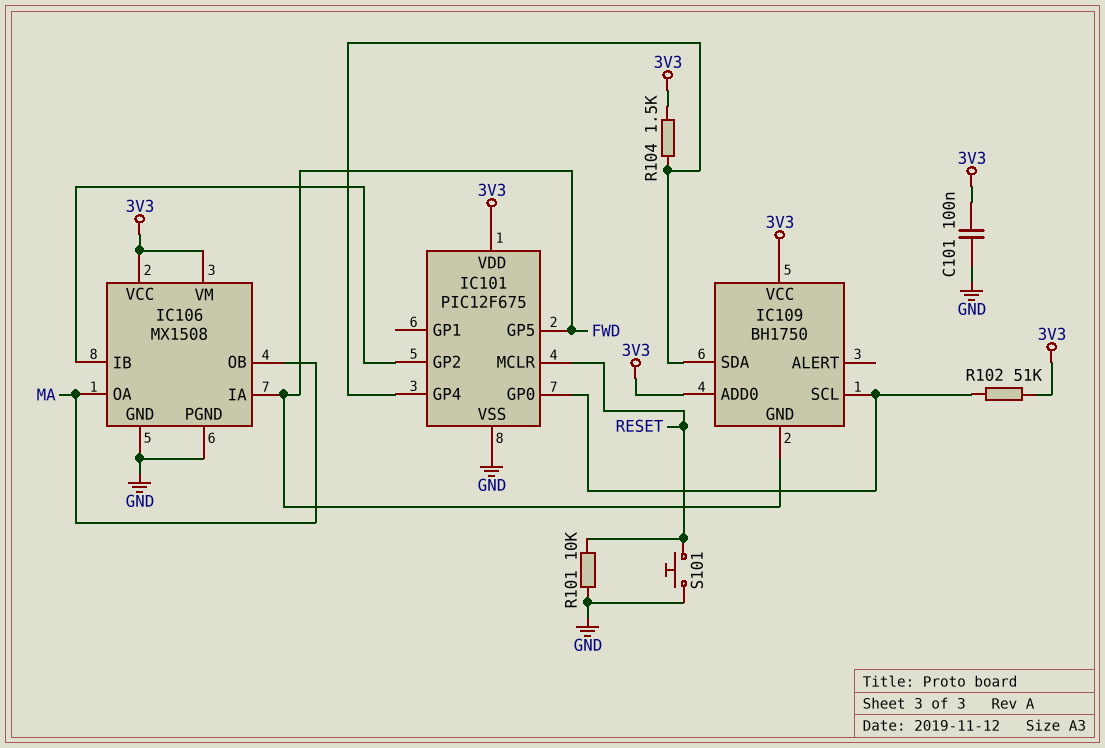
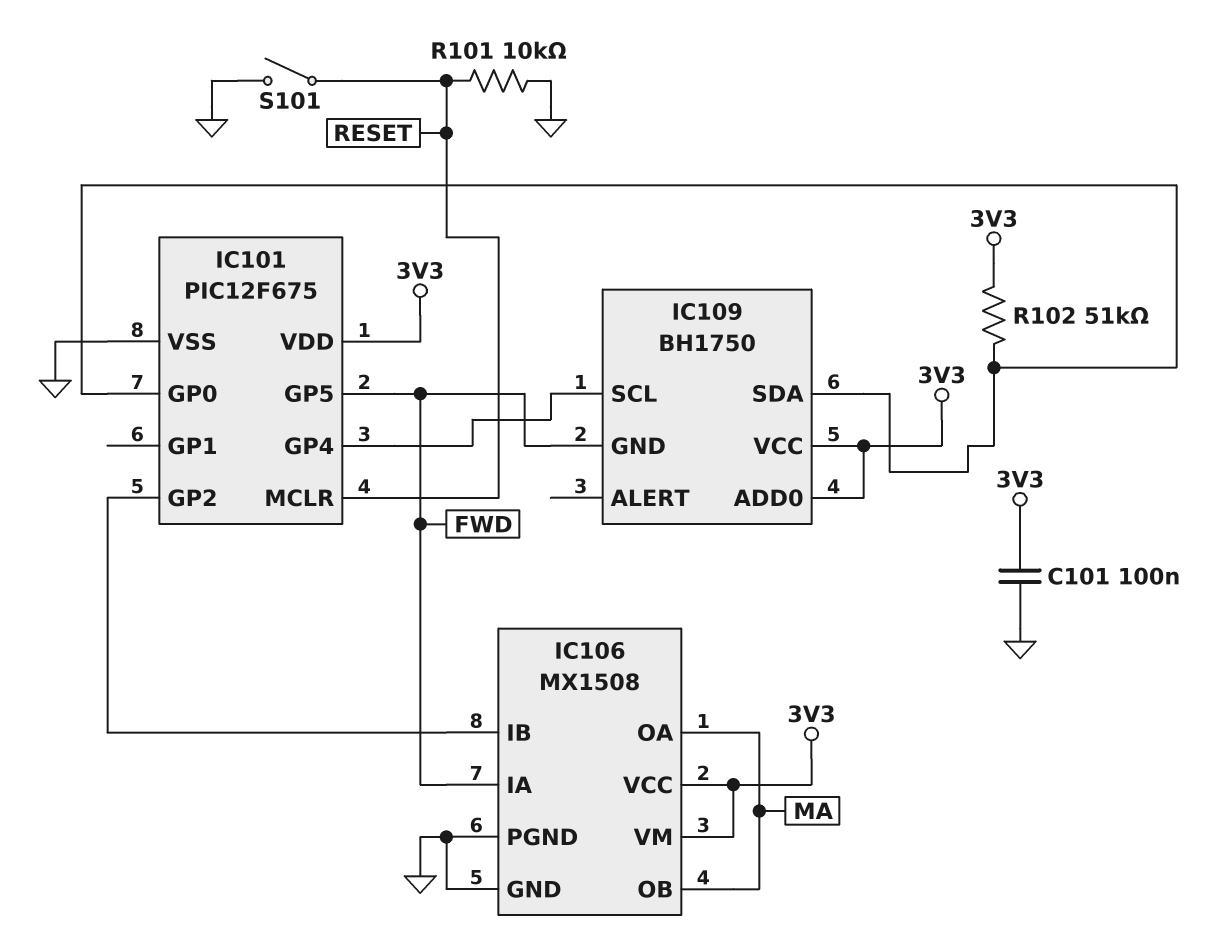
IC109 pin SCL: IC101/GP0 -> IC101/GP4
IC109 pin SDA: IC101/GP4 -> IC101/GP0
R104: 1.5k (3V3, IC101/GP4) -> none
S101: button (GND, RESET) -> switch (GND, RESET)

